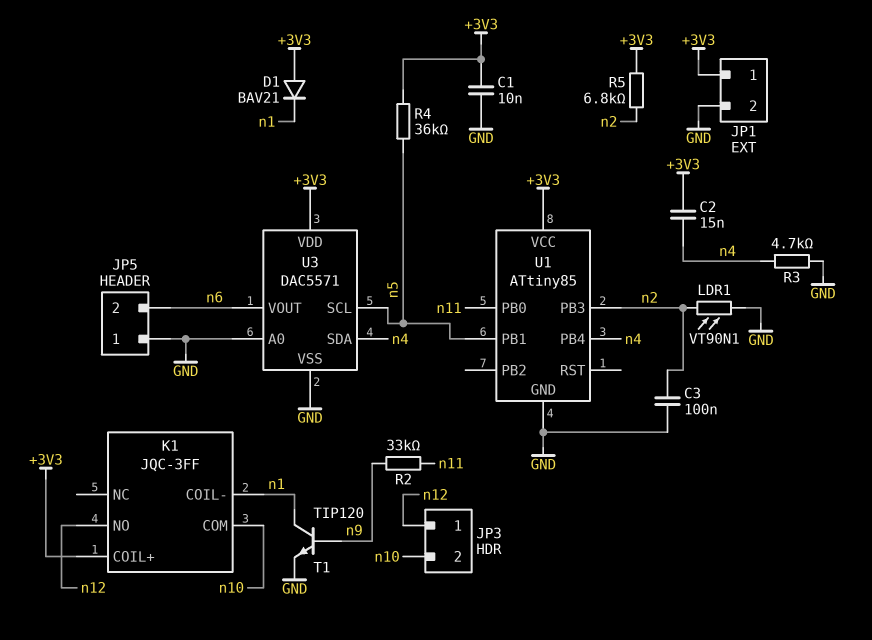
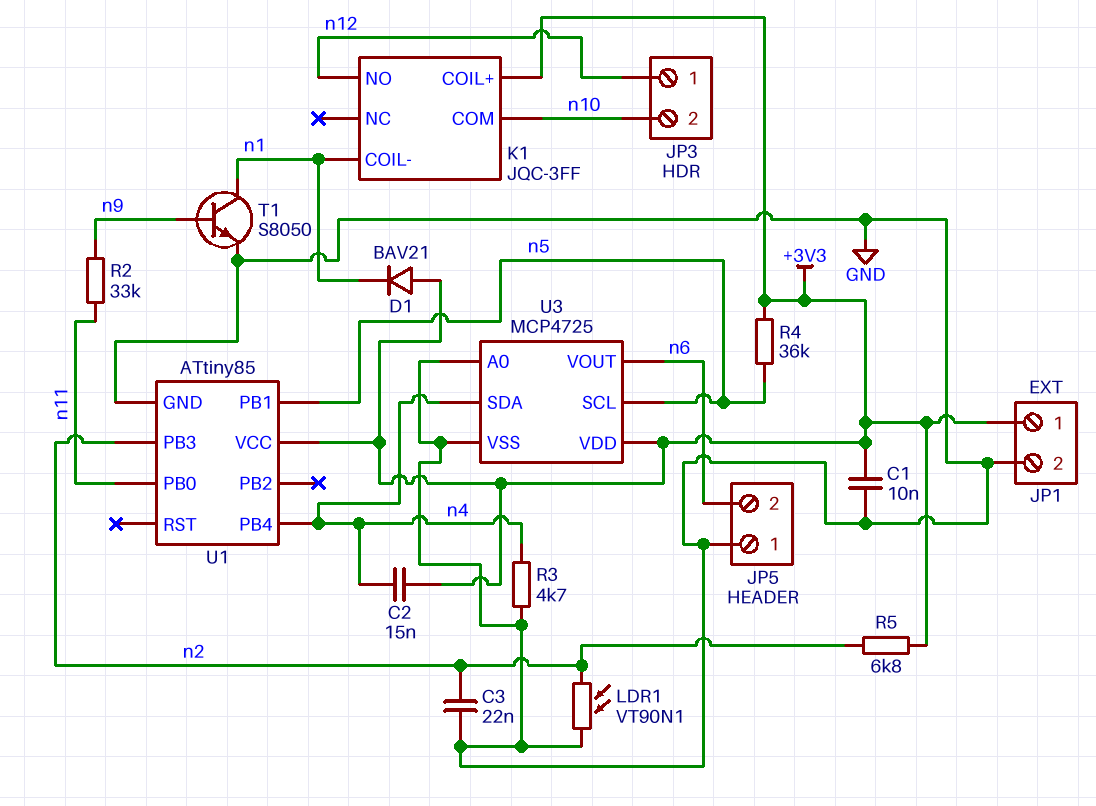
C3: 100nF (GND, n2) -> 22nF (GND, n2)
T1: NPN TIP120 (B n9, C n1, E GND) -> NPN S8050 (B n9, C n1, E GND)
U3: DAC5571 -> MCP4725

